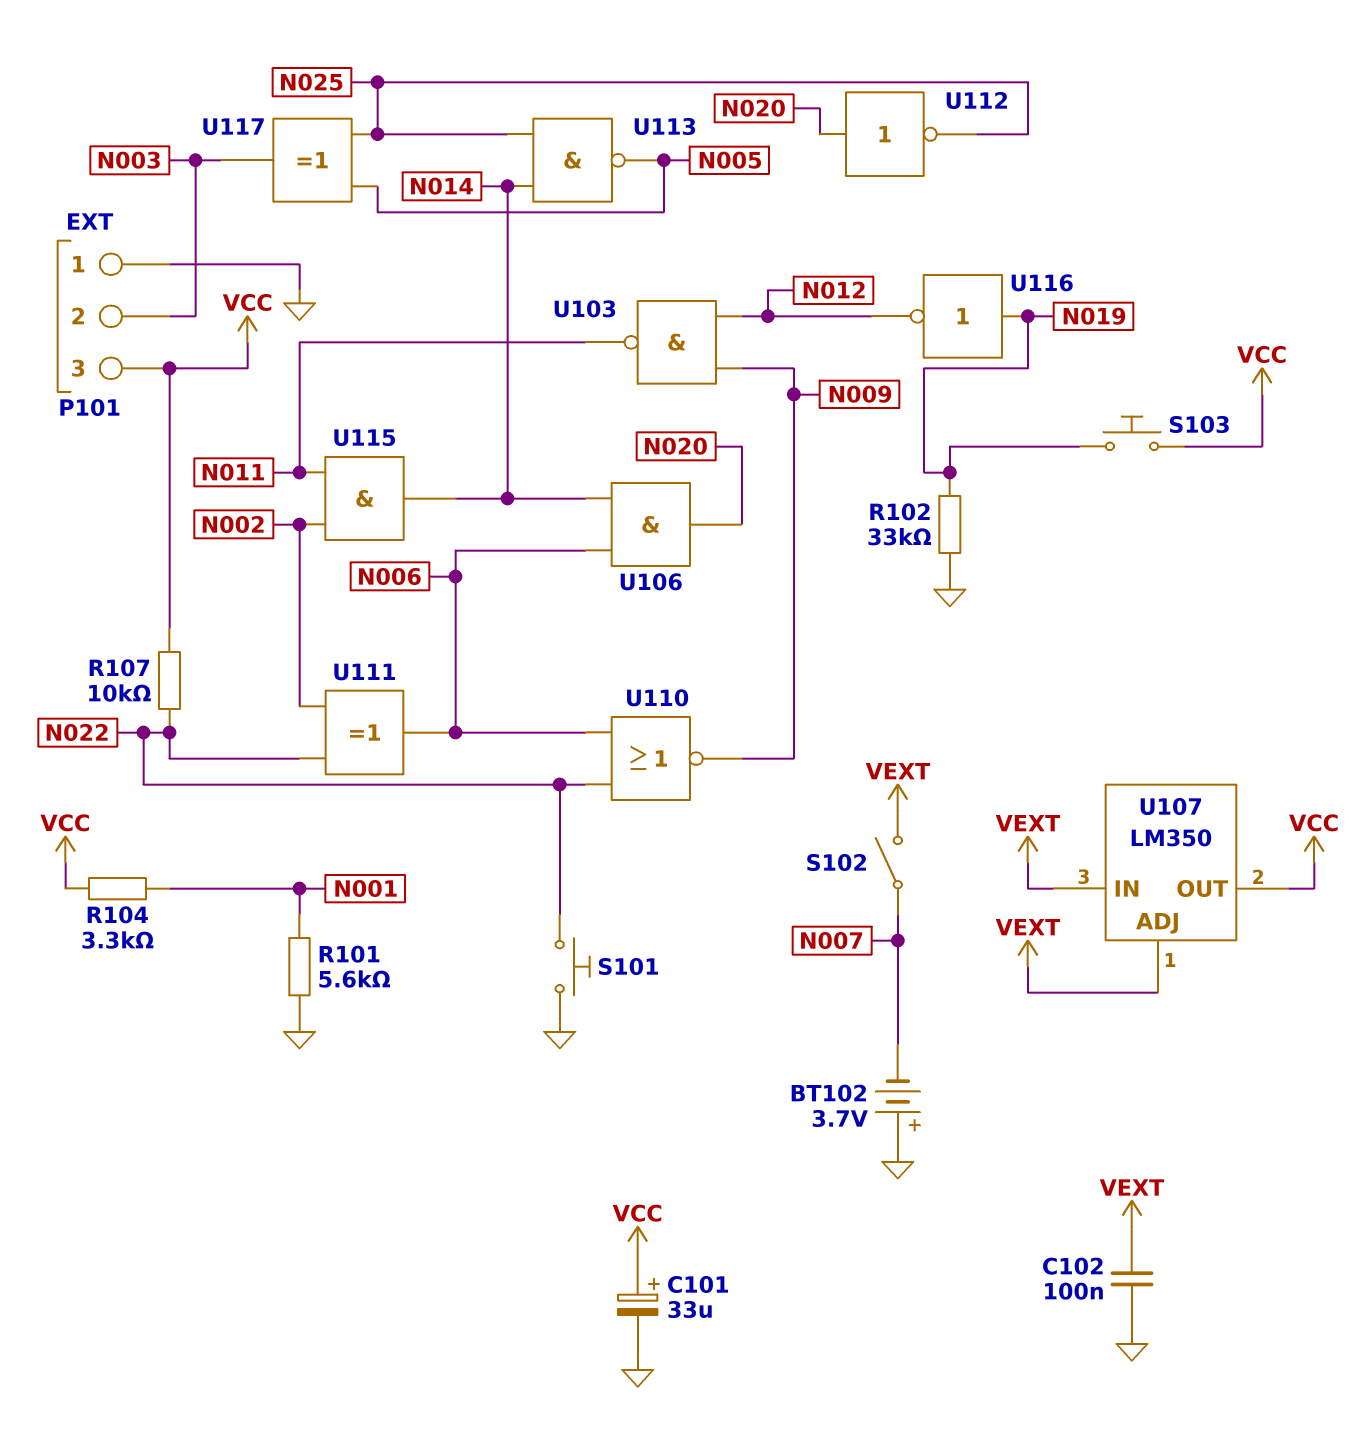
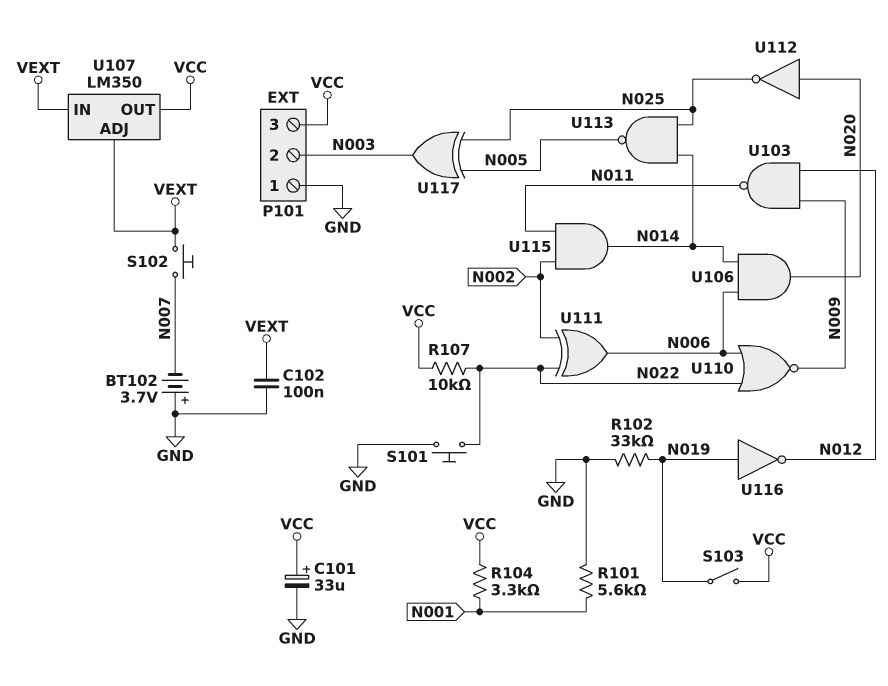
S102: switch (N007, VEXT) -> button (N007, VEXT)
S103: button (N019, VCC) -> switch (N019, VCC)

